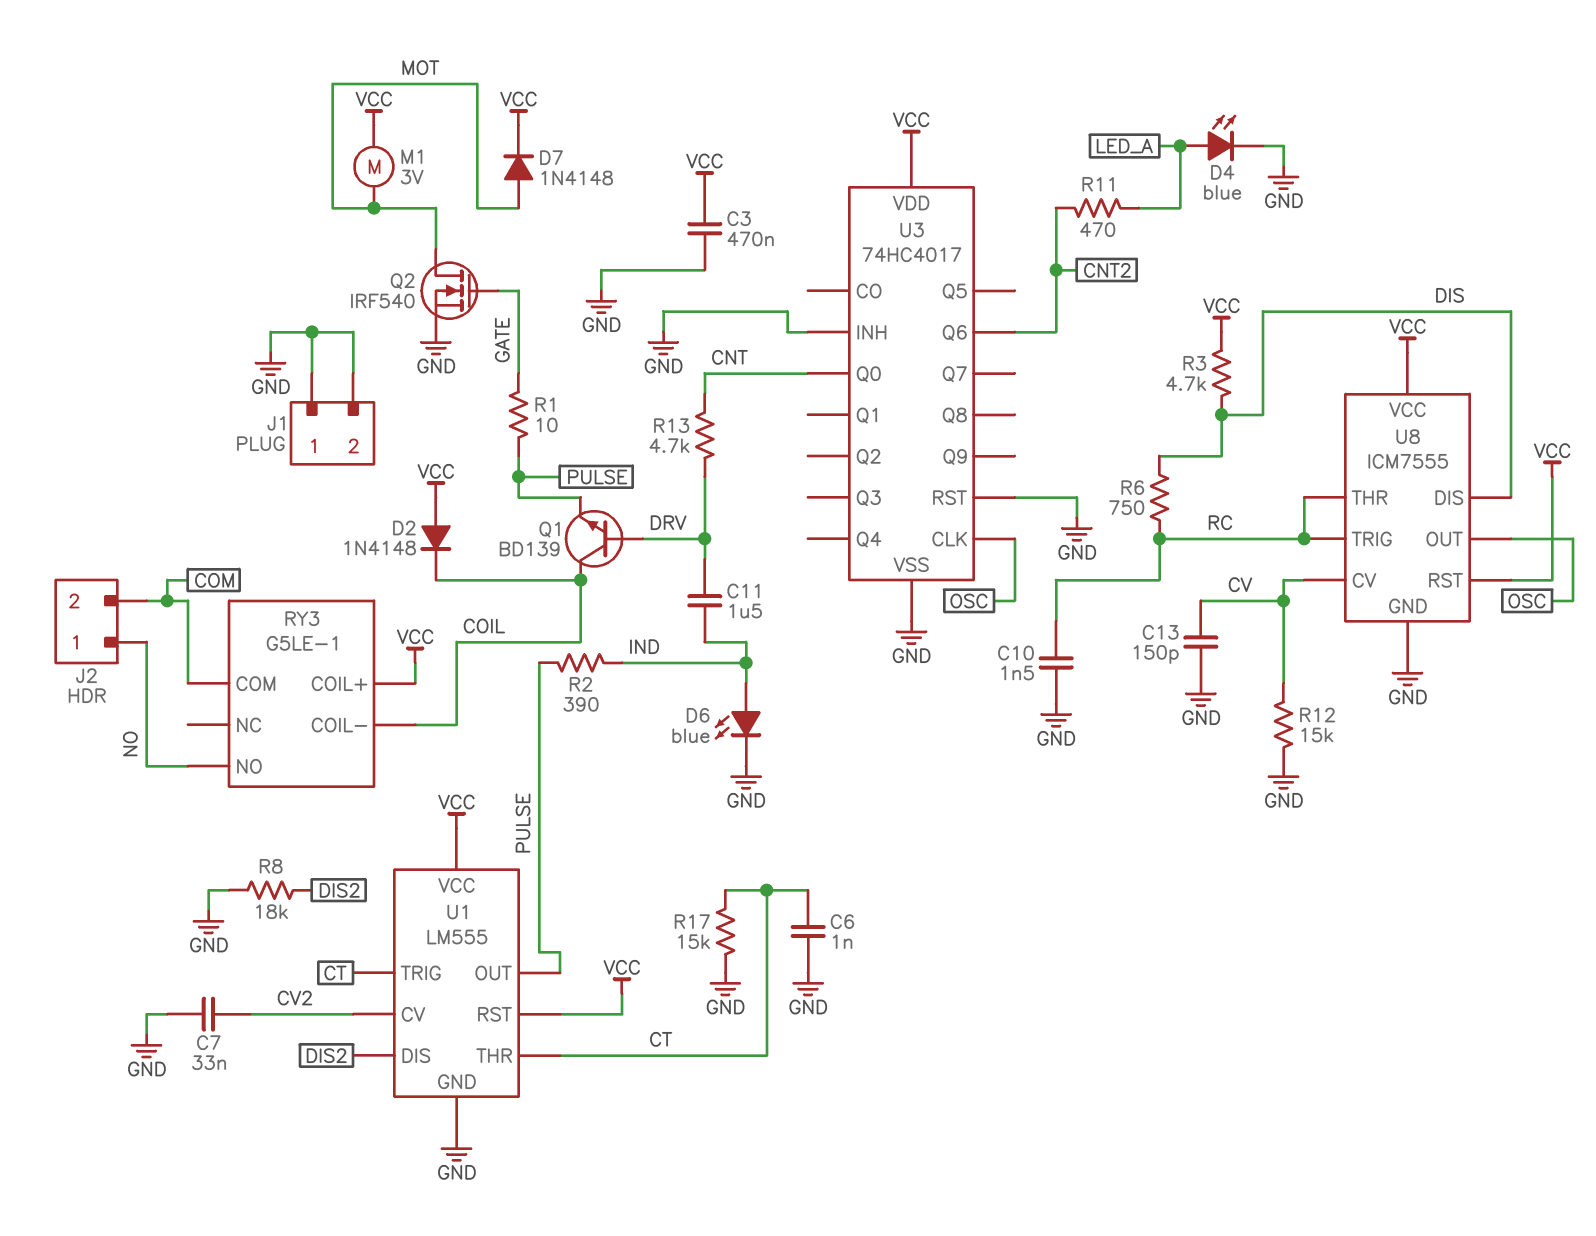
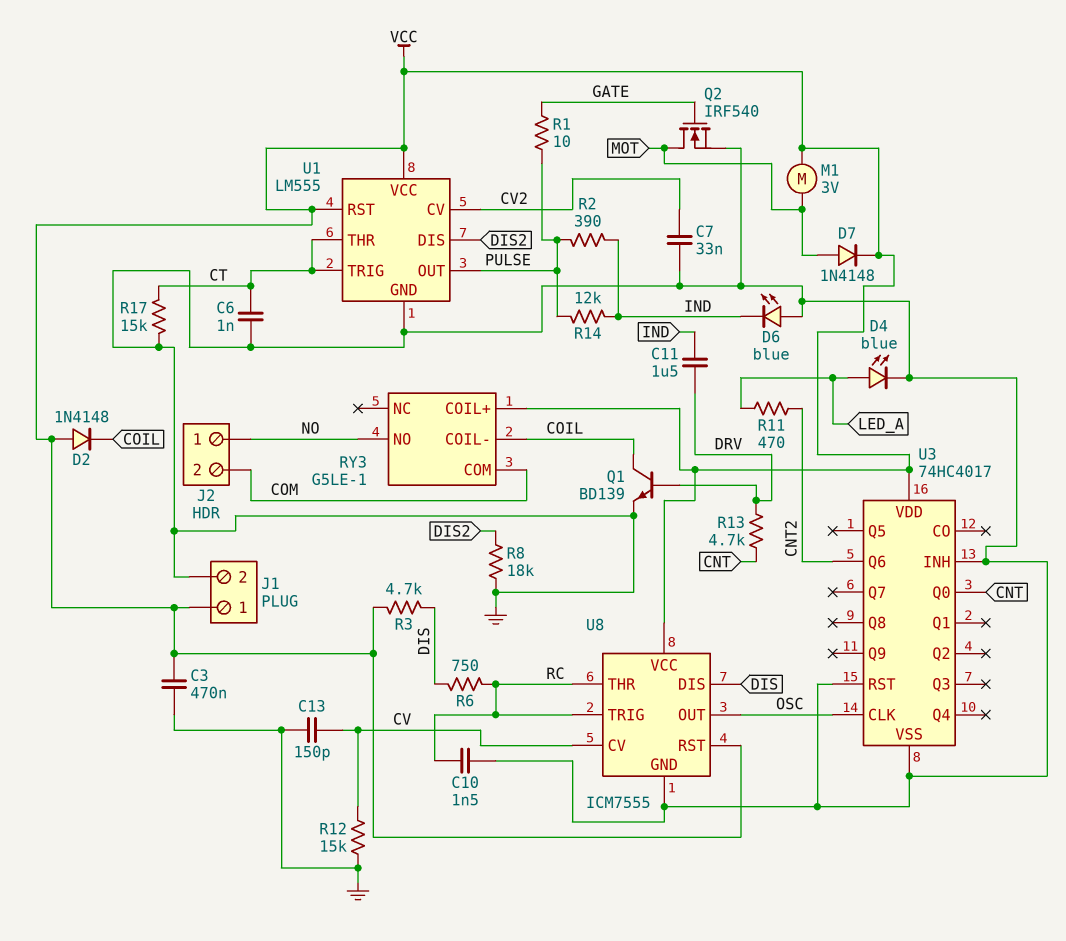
D6: LED blue (A IND, K GND) -> LED blue (A GND, K IND)
J1 pin 1: GND -> VCC
Q1: NPN BD139 (B DRV, C COIL, E PULSE) -> NPN BD139 (B DRV, C COIL, E GND)
R14: none -> 12k (IND, PULSE)

